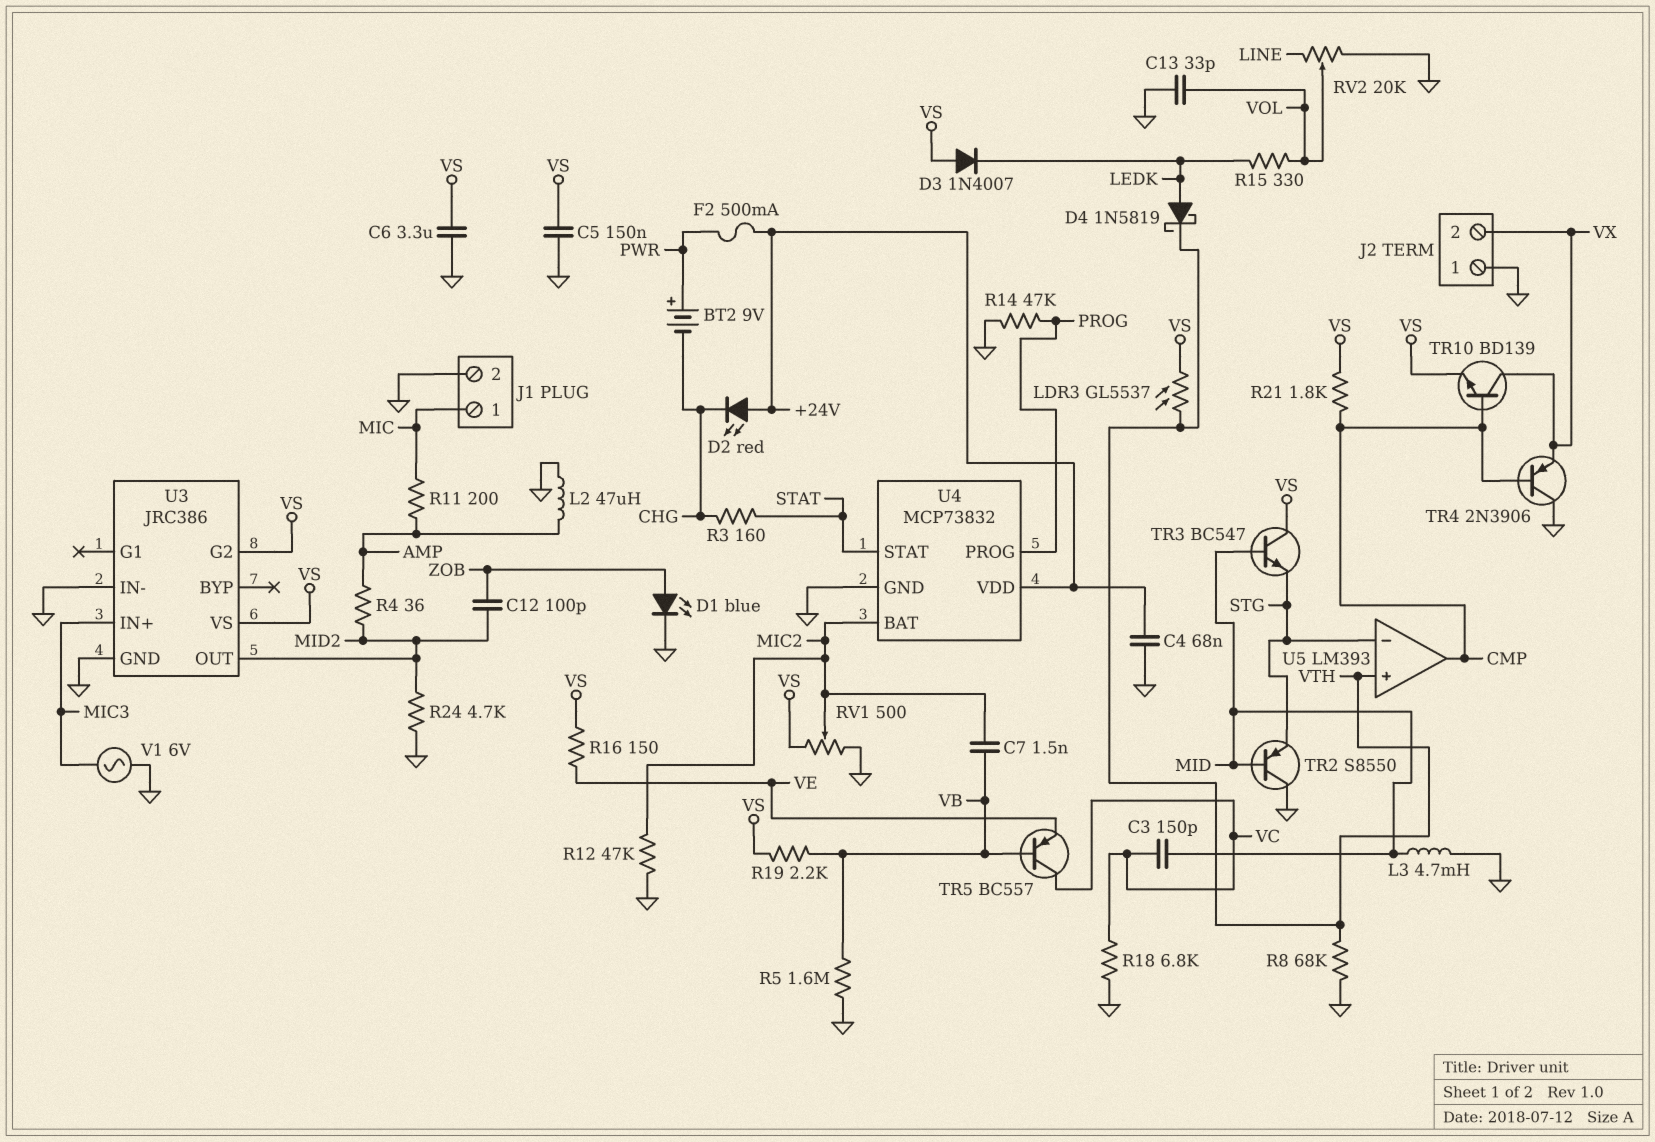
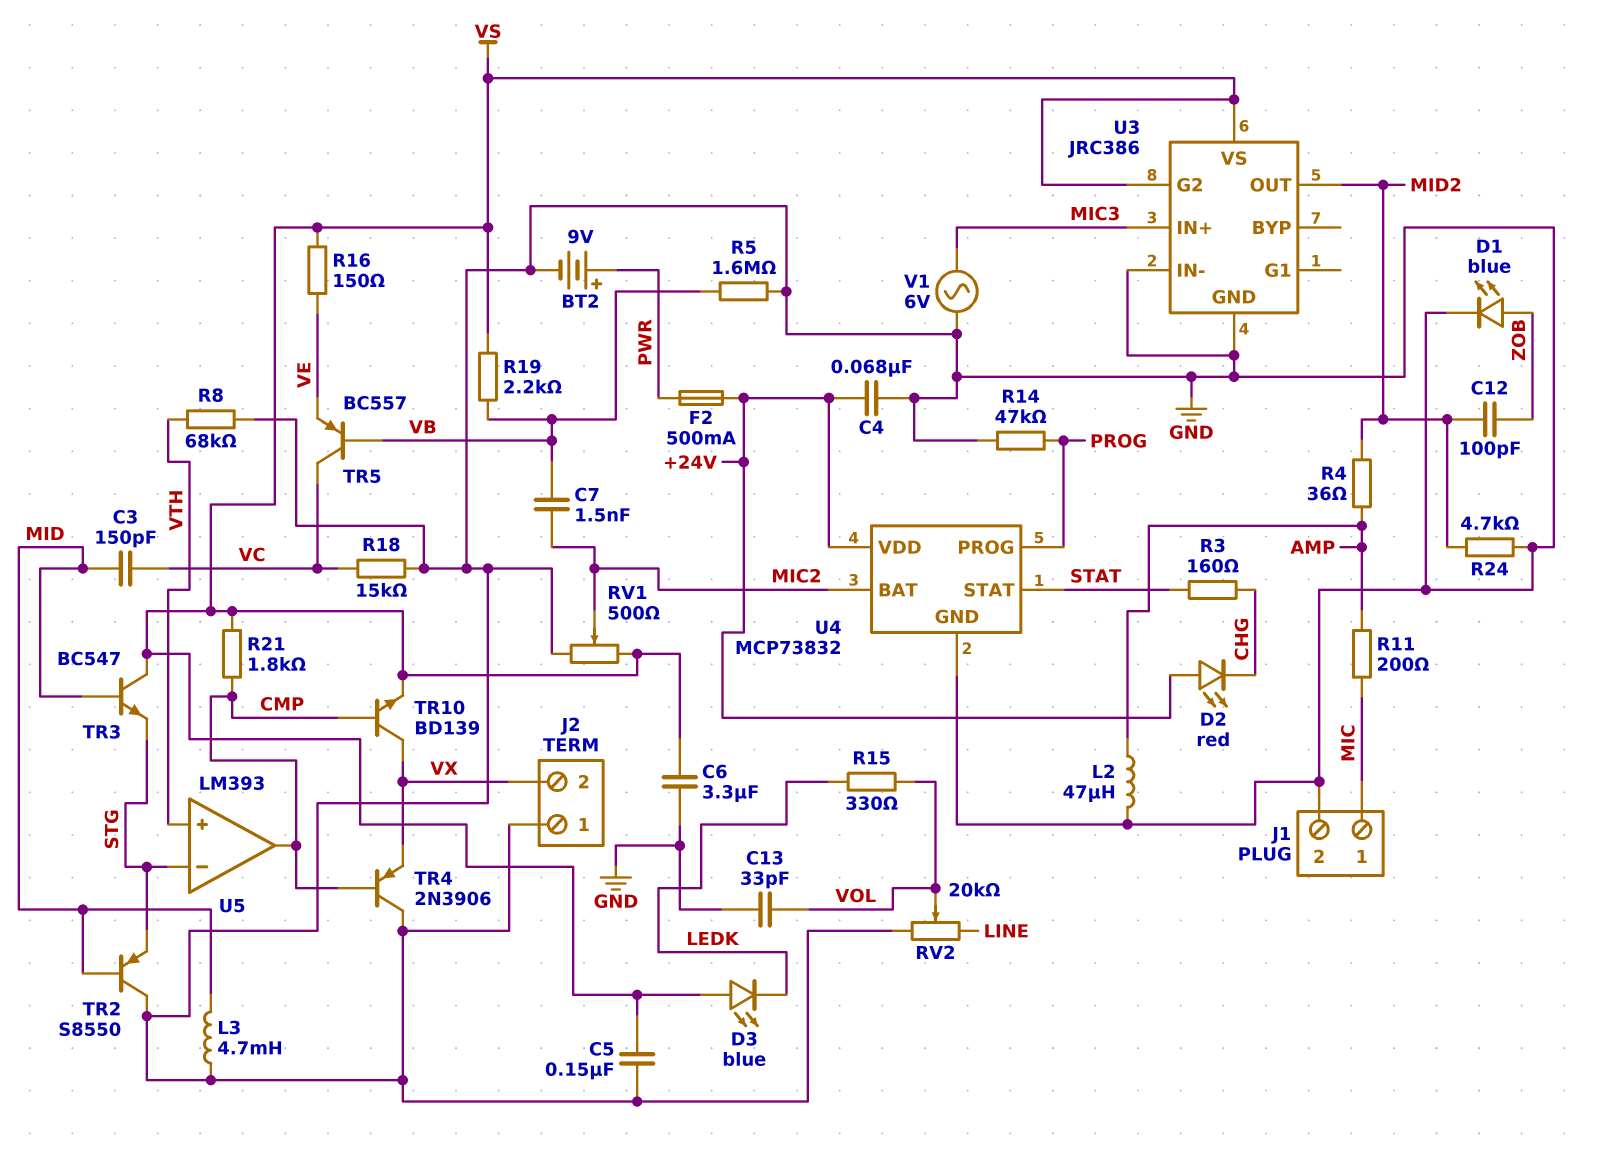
BT2: 9V (plus PWR, minus CHG) -> 9V (plus PWR, minus GND)
D3: diode 1N4007 (A VS, K LEDK) -> LED blue (A VS, K LEDK)
D4: schottky 1N5819 (A LEDK, K VTH) -> none
LDR3: GL5537 (VS, VTH) -> none
R12: 47k (GND, MIC2) -> none
R18: 6.8k (GND, VC) -> 15k (GND, VC)

